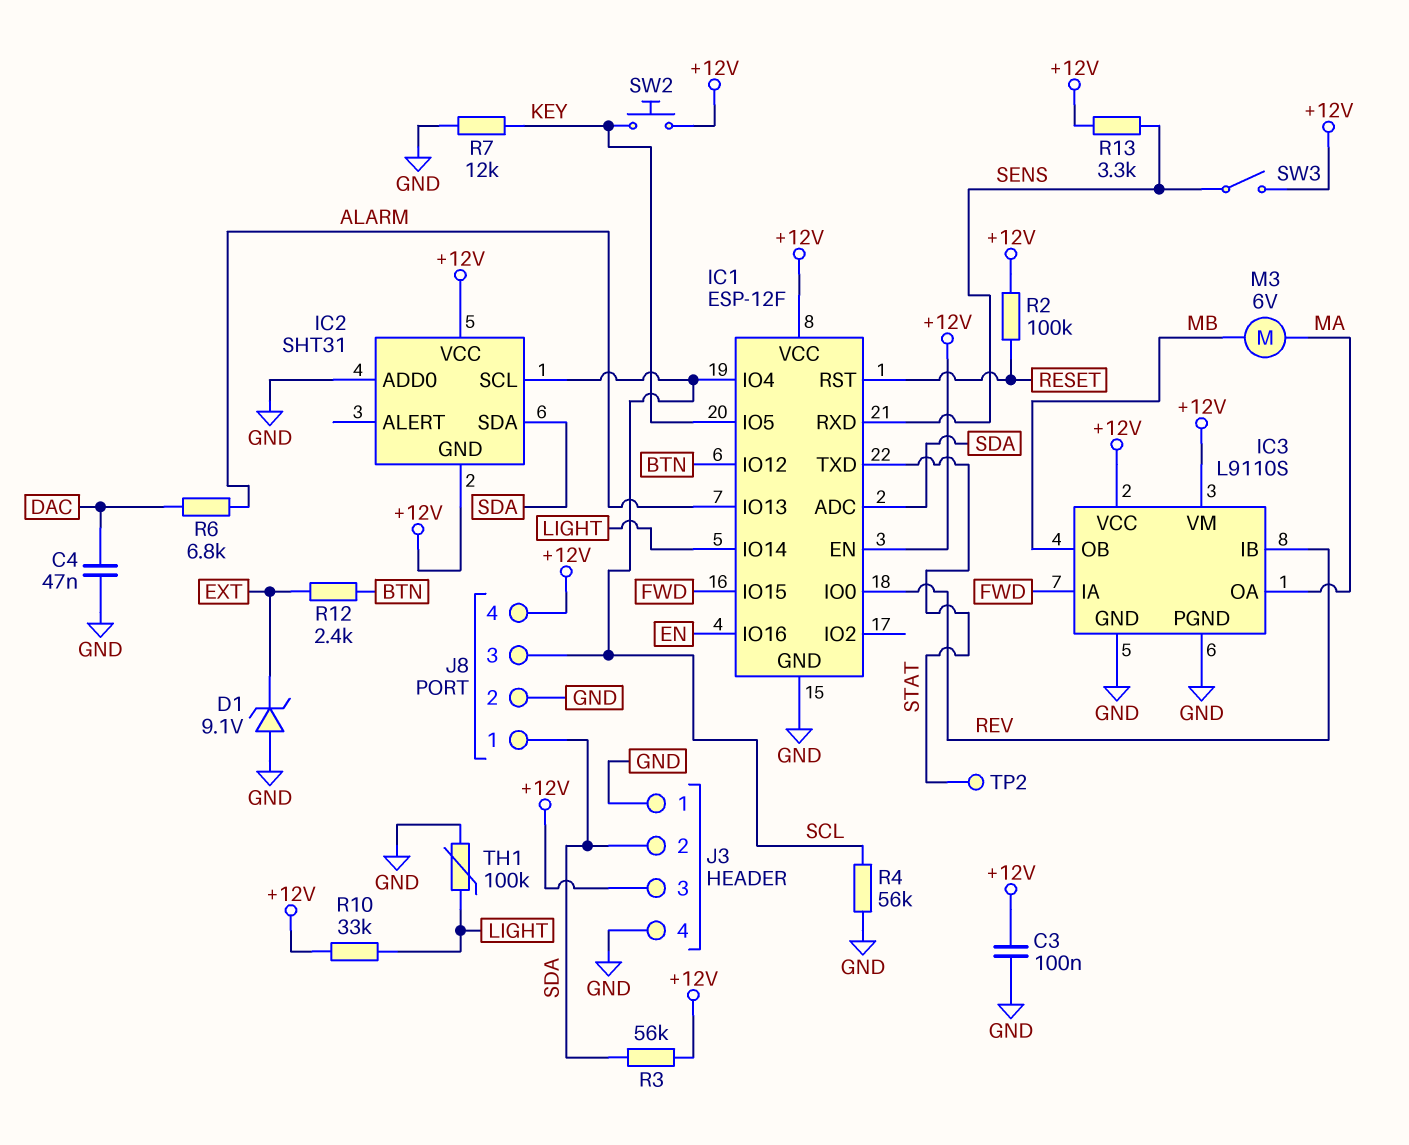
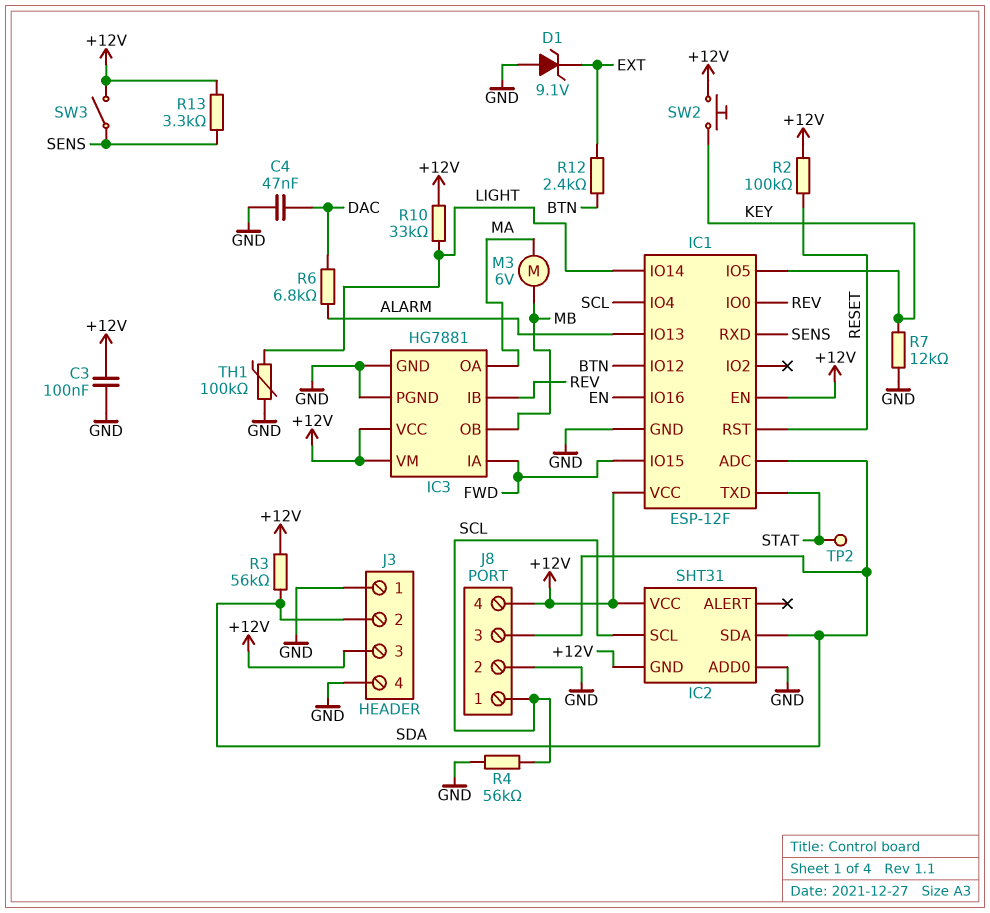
IC3: L9110S -> HG7881
J8 pin 1: SDA -> SCL
J8 pin 3: SCL -> SDA

